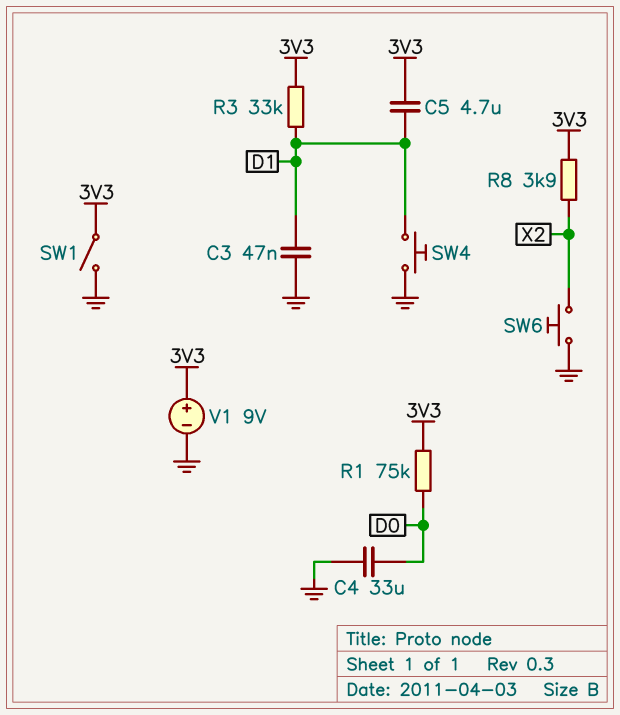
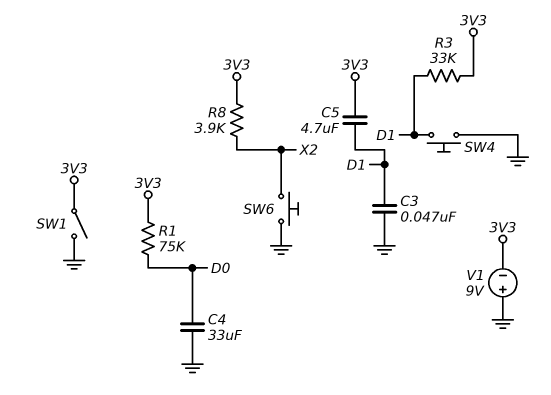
V1: 9V (plus 3V3, minus GND) -> 9V (plus GND, minus 3V3)

